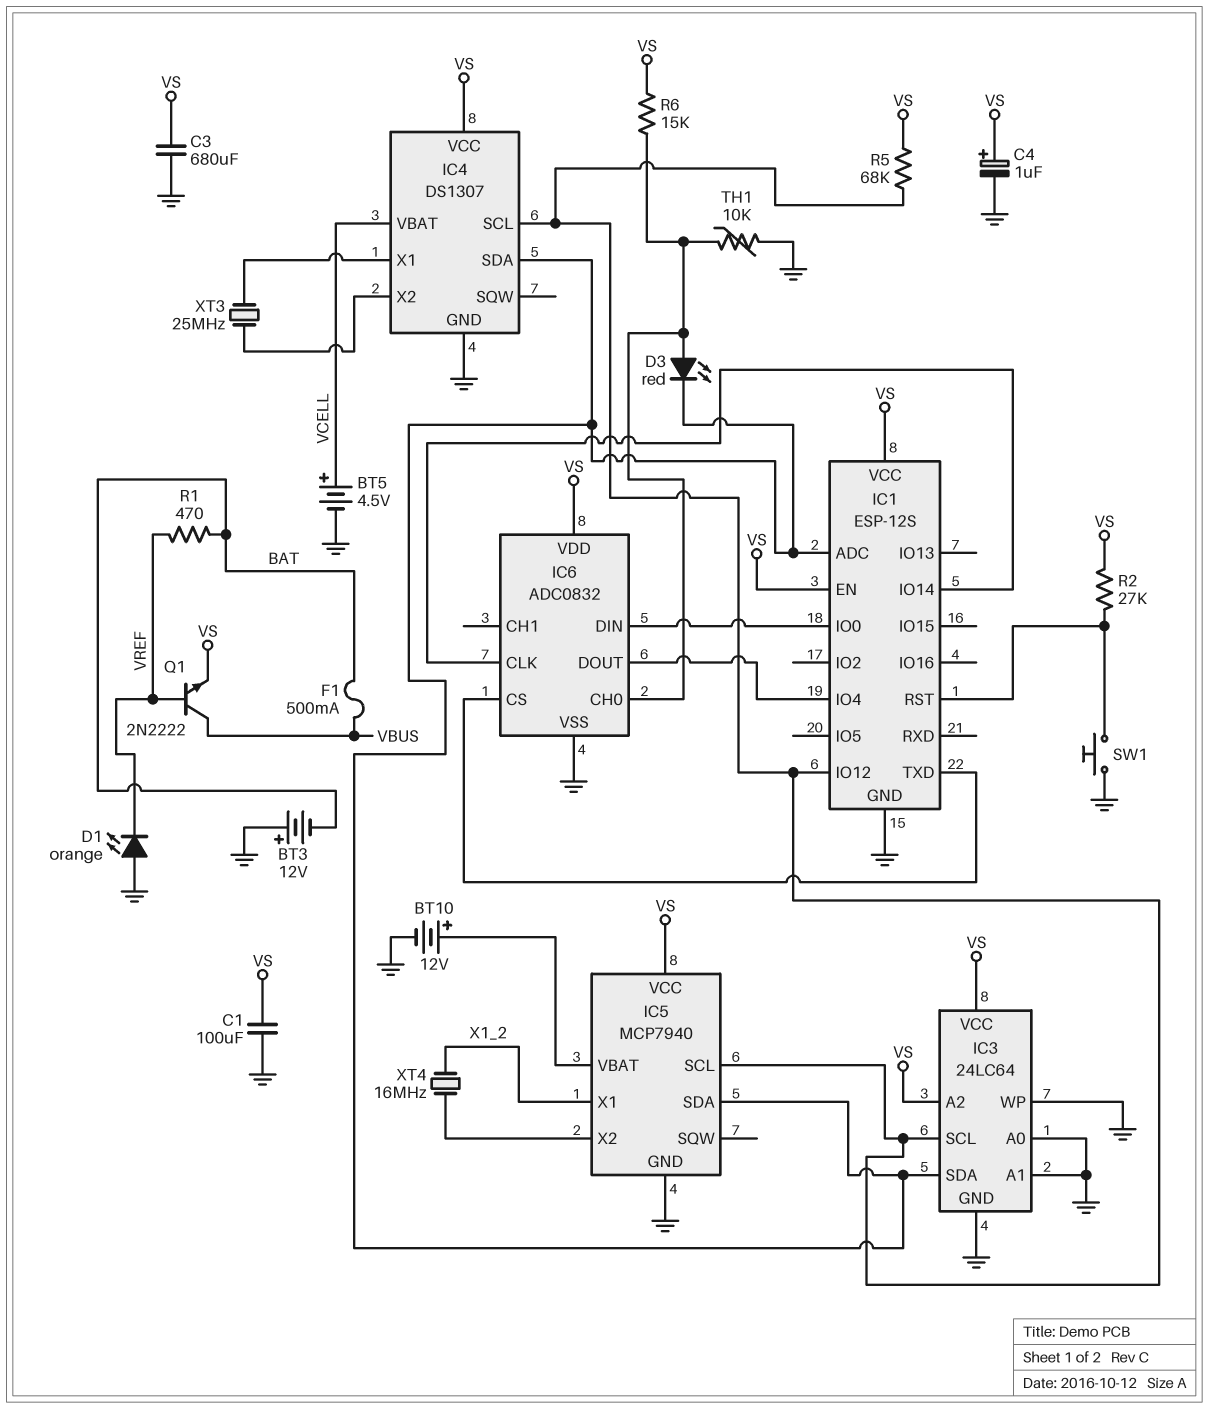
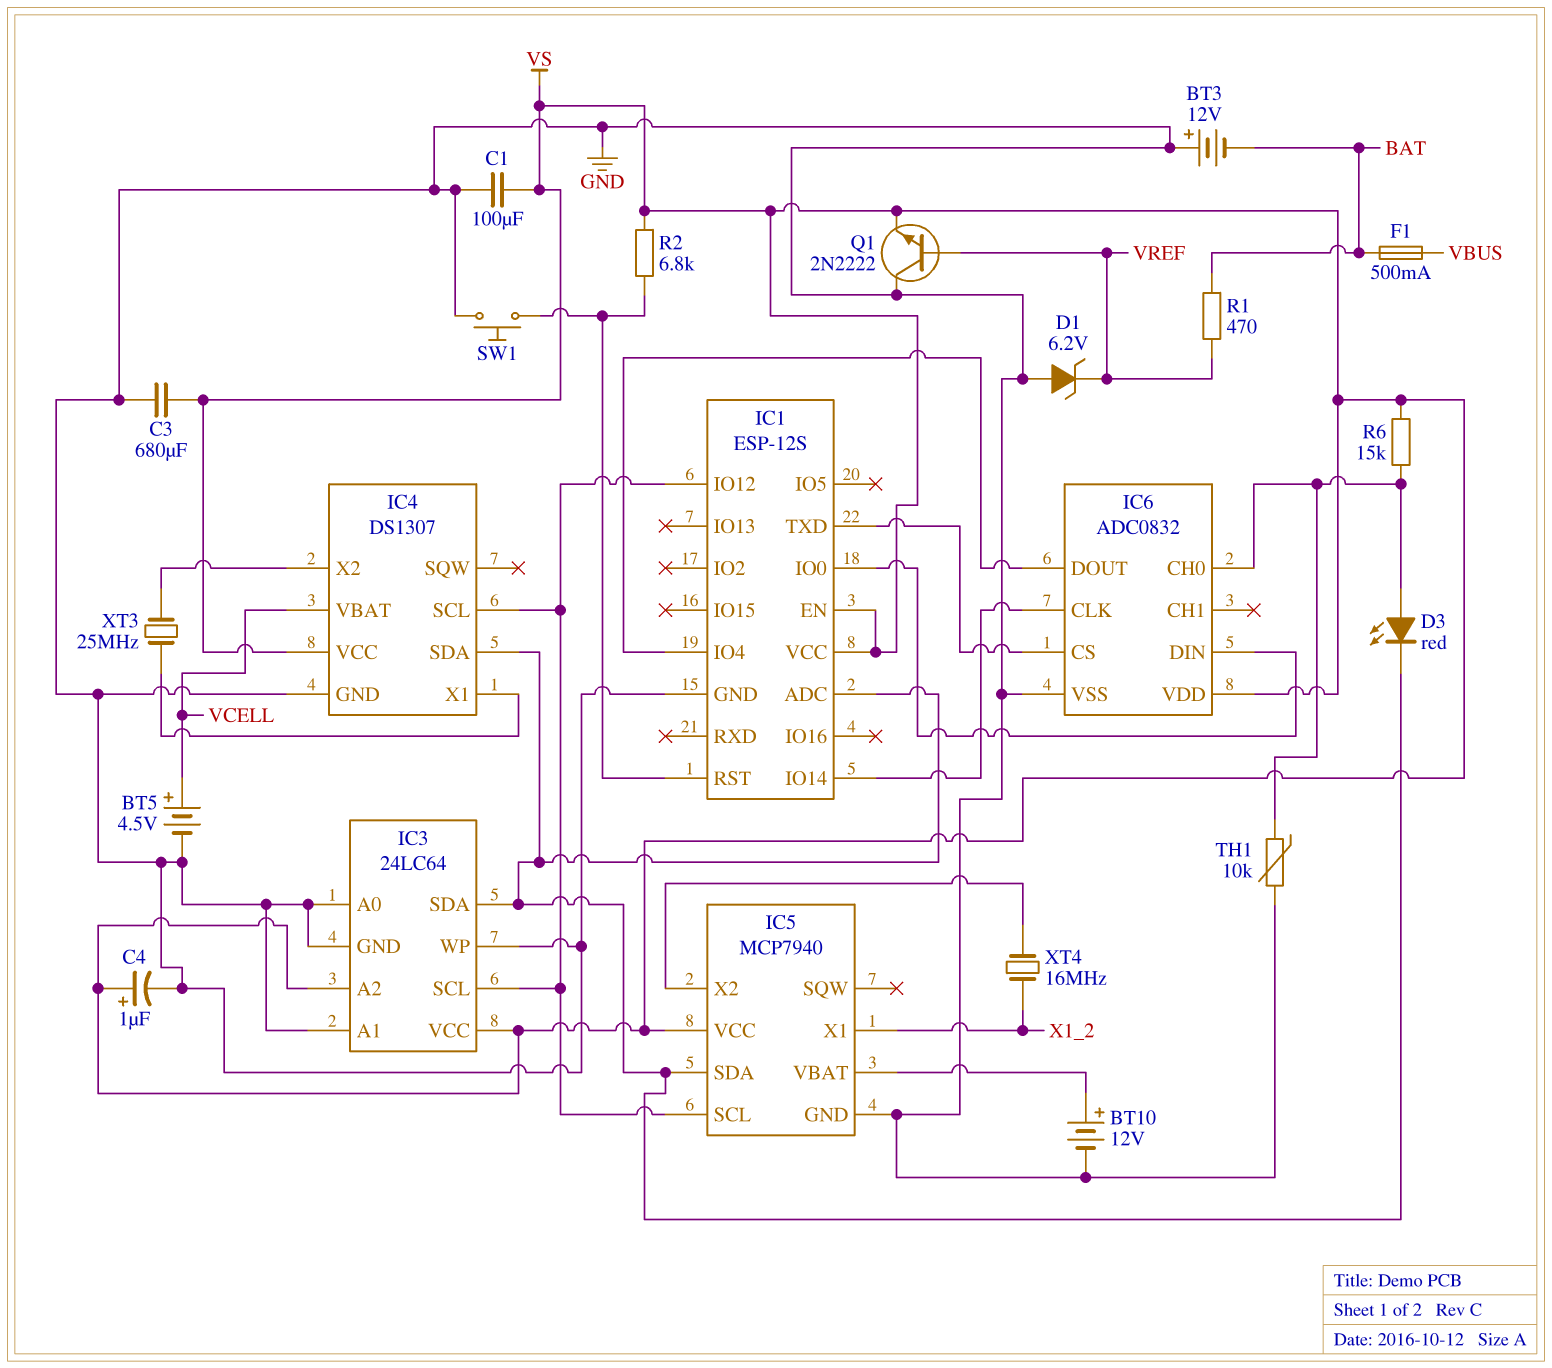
D1: LED orange (A GND, K VREF) -> zener 6.2V (A GND, K VREF)
Q1: NPN 2N2222 (B VREF, C VBUS, E VS) -> NPN 2N2222 (B VREF, C GND, E VS)
R2: 27k (IC1/RST, VS) -> 6.8k (IC1/RST, VS)
R5: 68k (IC1/IO12, VS) -> none

